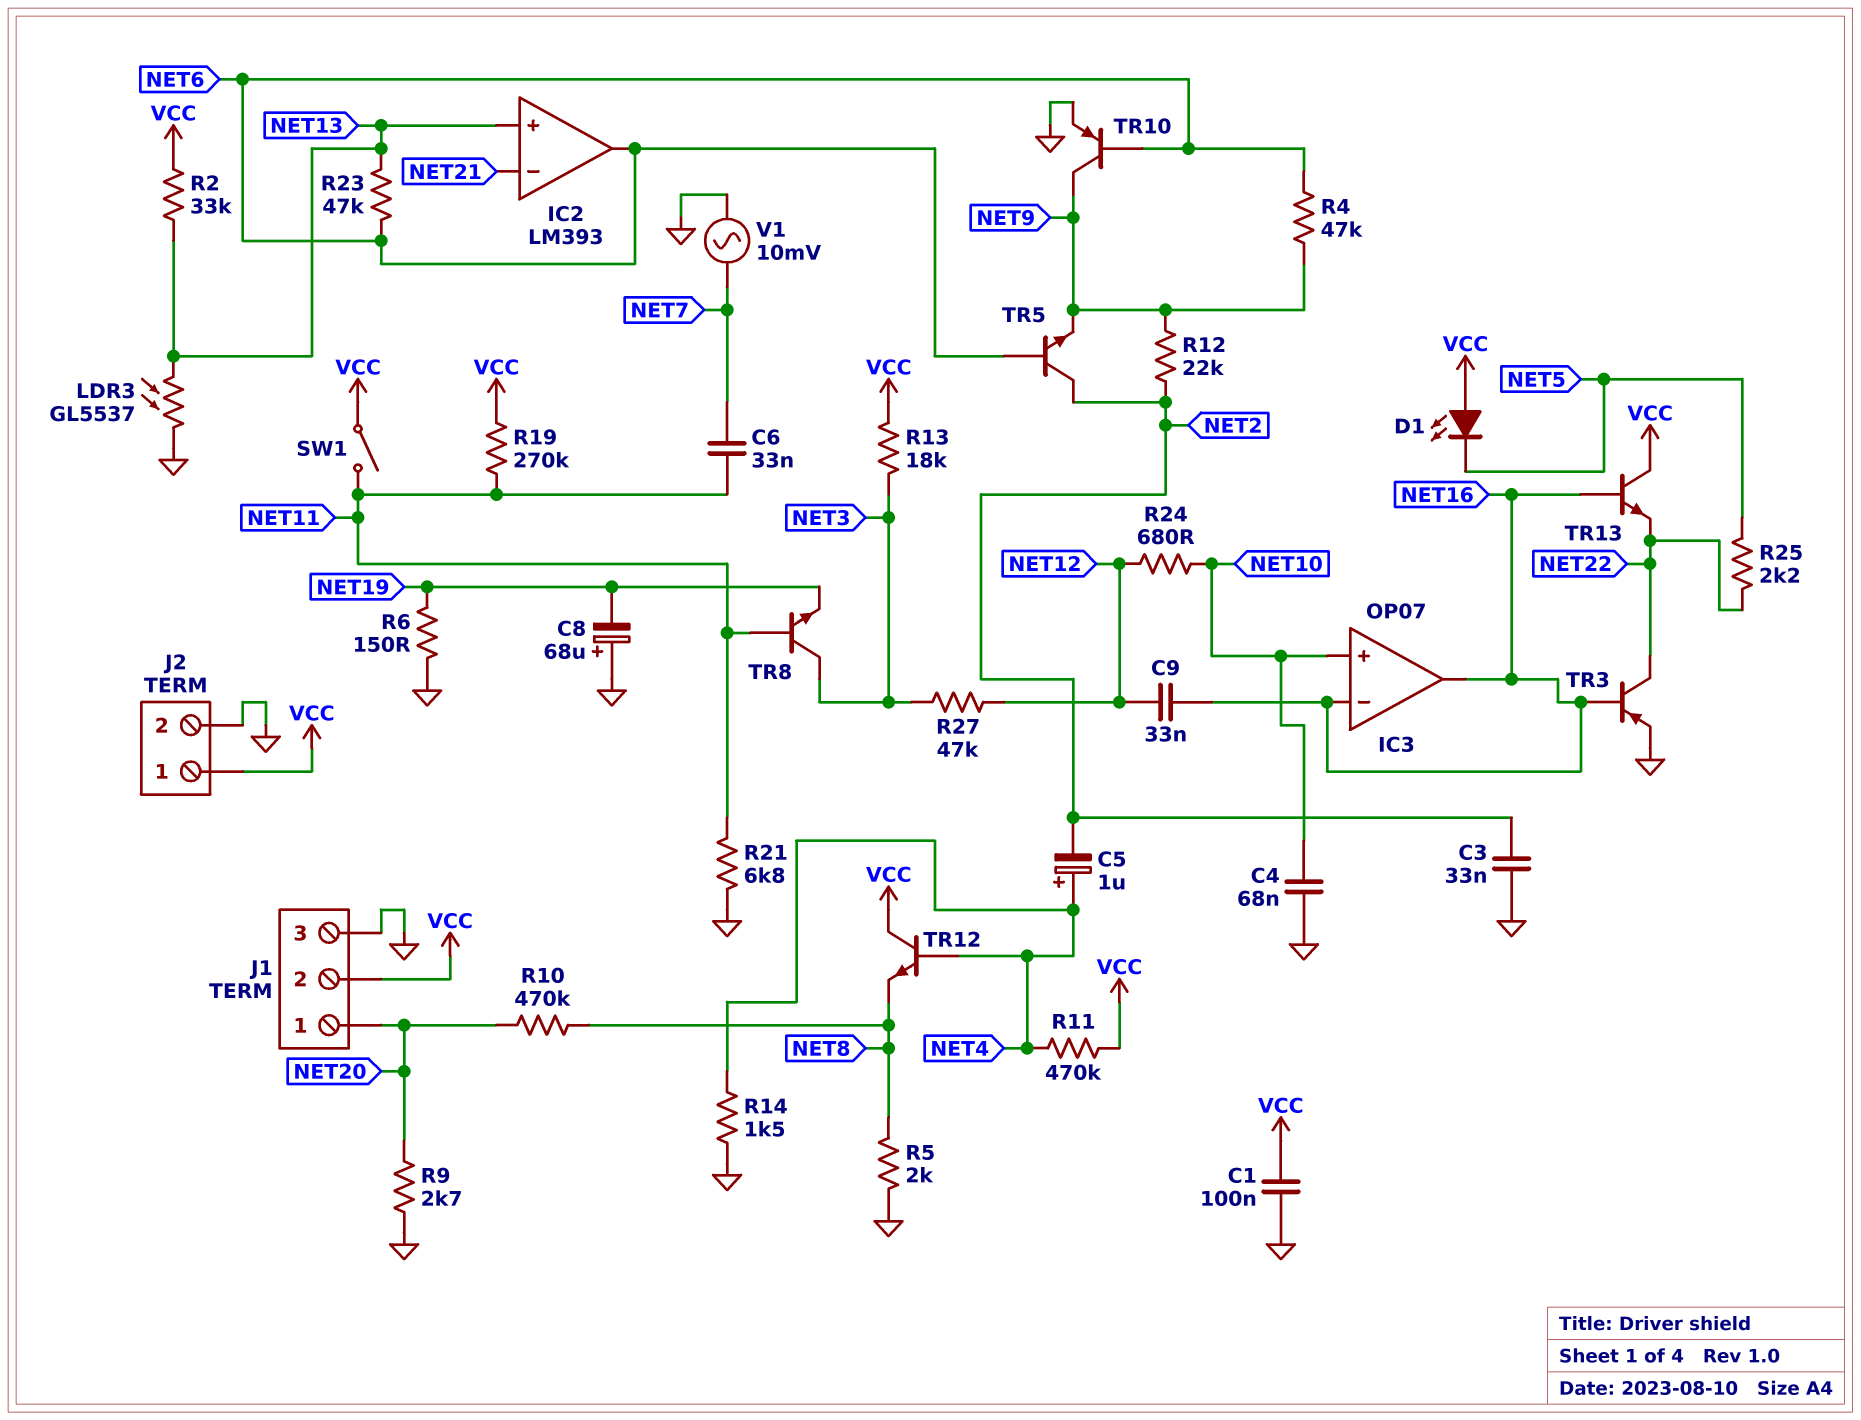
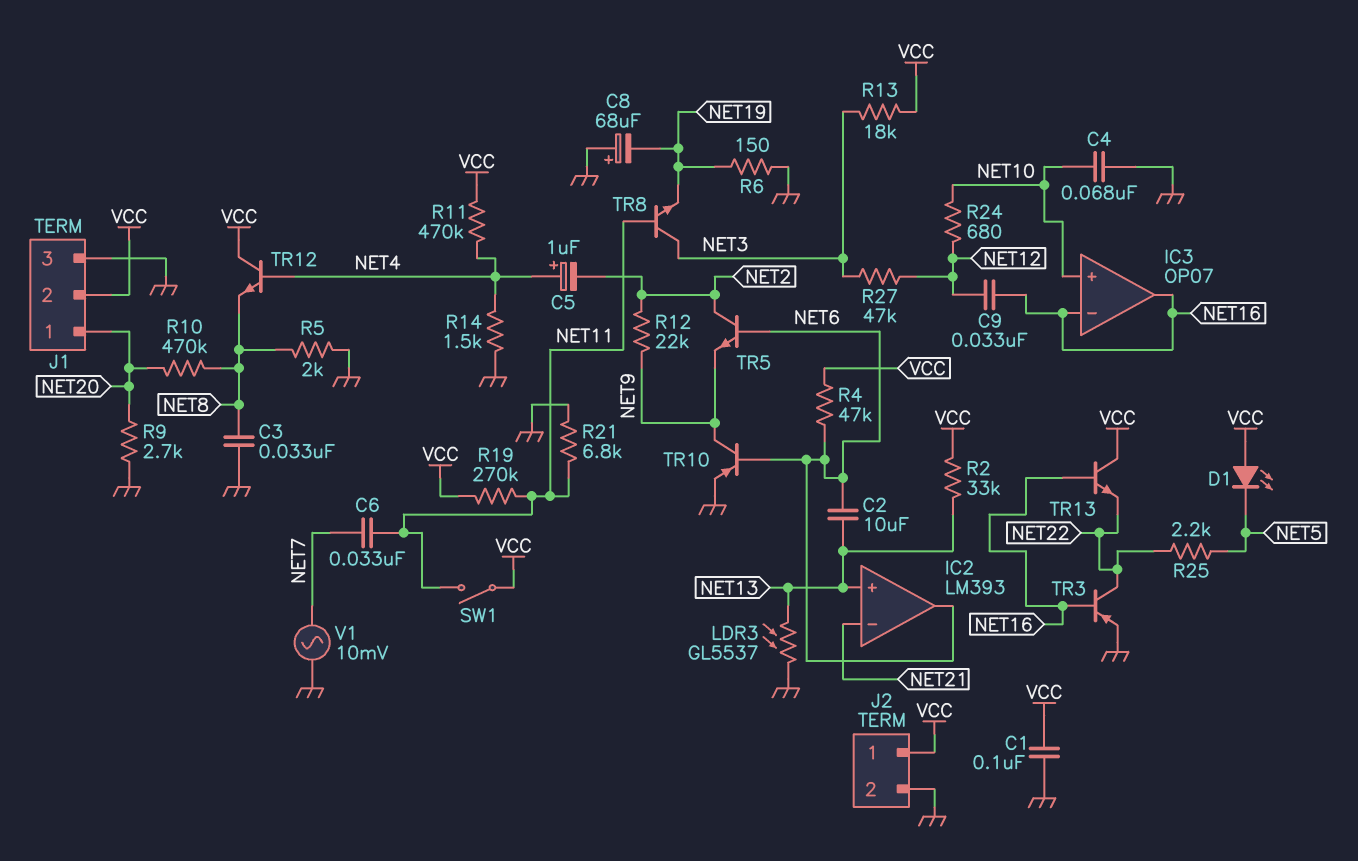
C2: none -> 10uF (NET6, NET13)
C3: 33nF (GND, NET2) -> 33nF (GND, NET8)
R4: 47k (NET6, NET9) -> 47k (NET6, VCC)
R23: 47k (NET6, NET13) -> none

